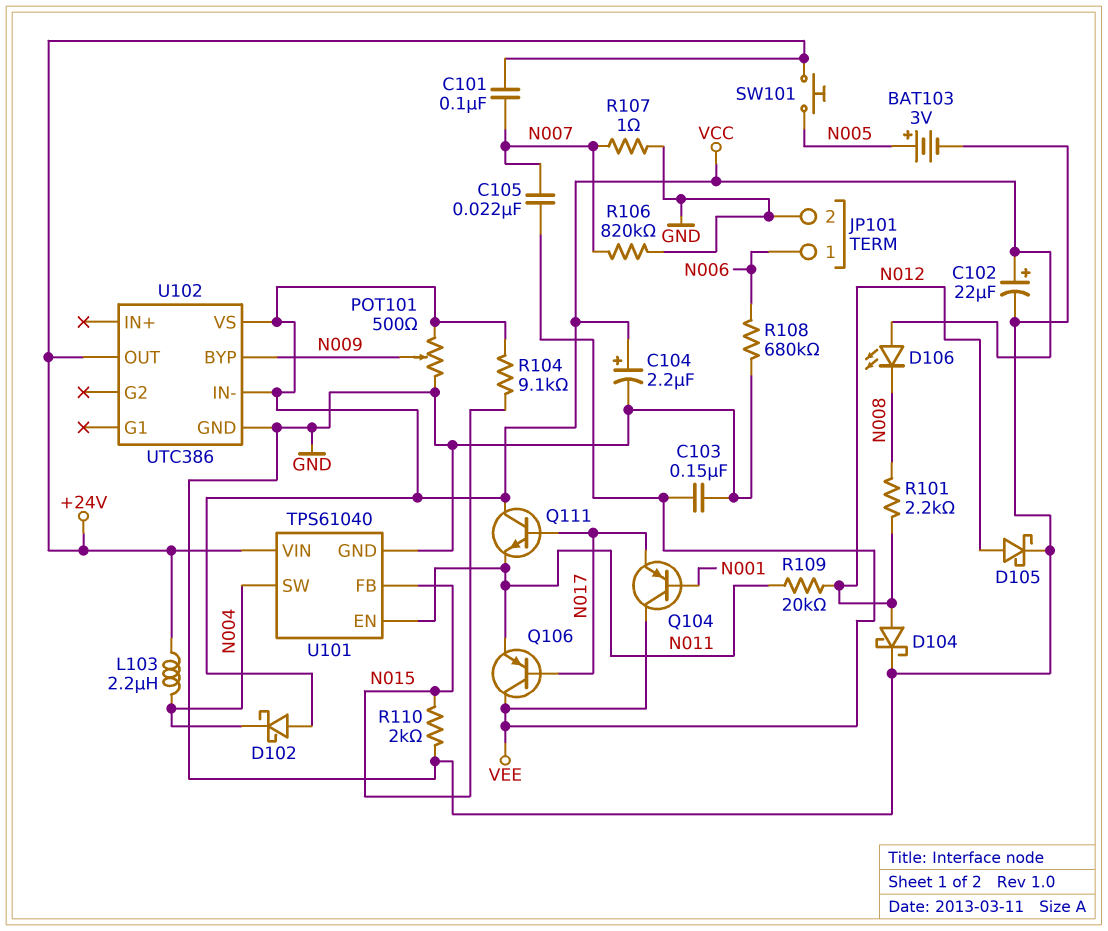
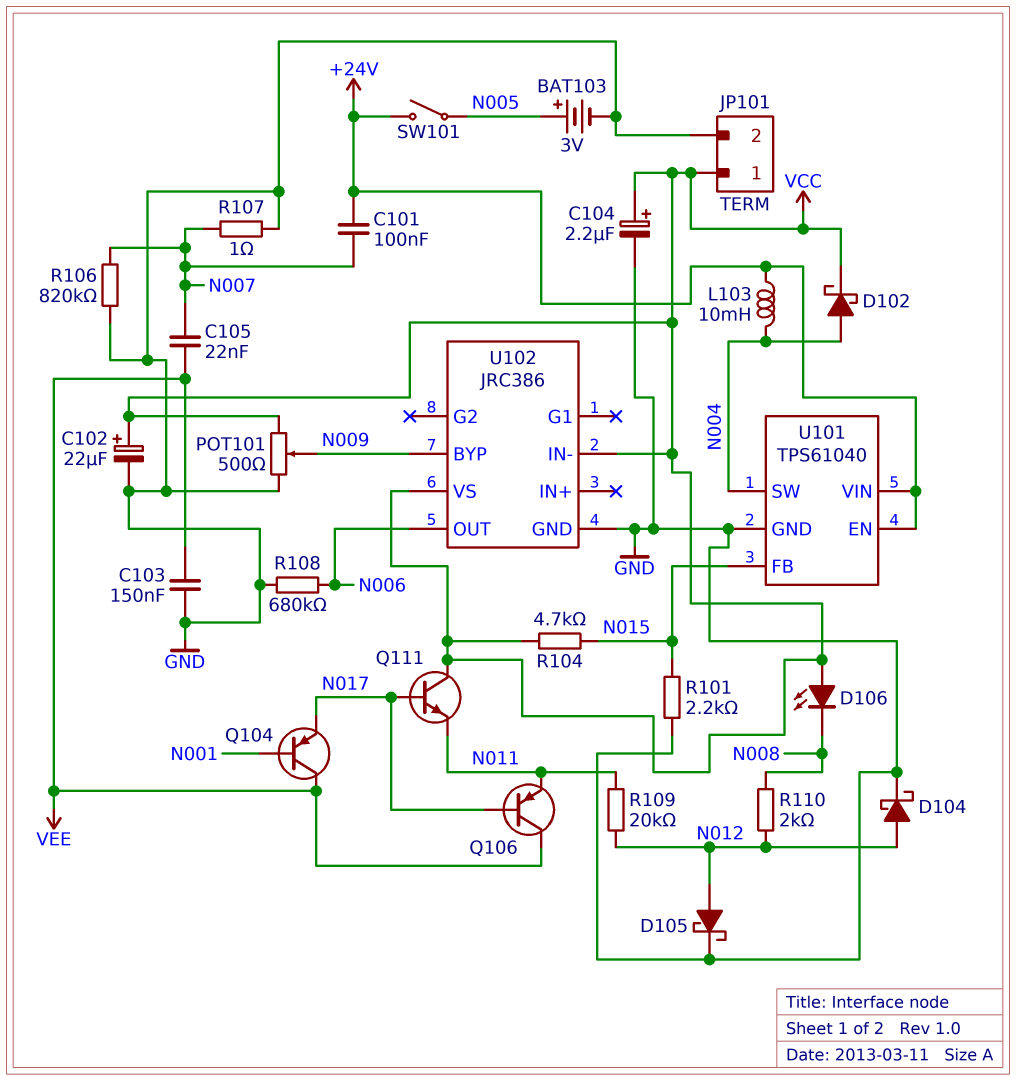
D102: schottky (A VCC, K N004) -> schottky (A N004, K VCC)
JP101 pin 1: N006 -> VCC
L103: 2.2uH (+24V, N004) -> 10mH (+24V, N004)
R101: 2.2k (N008, N012) -> 2.2k (GND, N015)
R104: 9.1k (N015, VCC) -> 4.7k (N015, VCC)
R110: 2k (GND, N015) -> 2k (N008, N012)
SW101: button (+24V, N005) -> switch (+24V, N005)
U101 pin EN: N011 -> +24V
U102: UTC386 -> JRC386
U102 pin OUT: +24V -> N006

